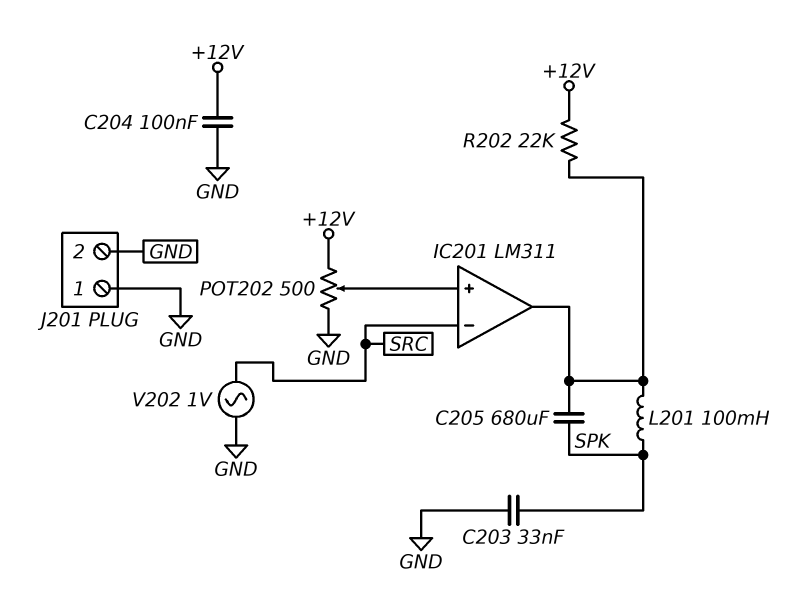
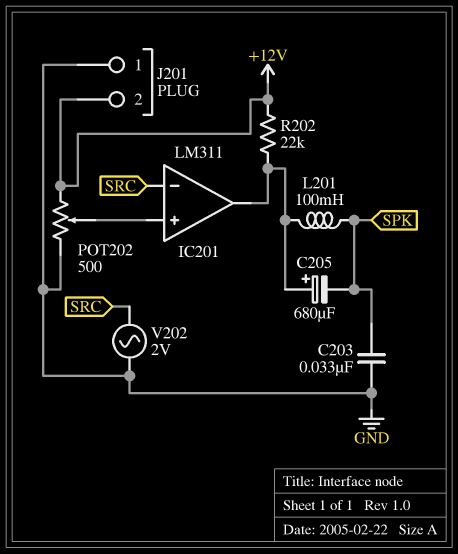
C204: 100nF (+12V, GND) -> none
C205: 680uF (IC201/out, SPK) -> 680uF (plus IC201/out, minus SPK)
J201 pin 2: GND -> +12V
V202: AC 1V (GND, SRC) -> AC 2V (GND, SRC)

